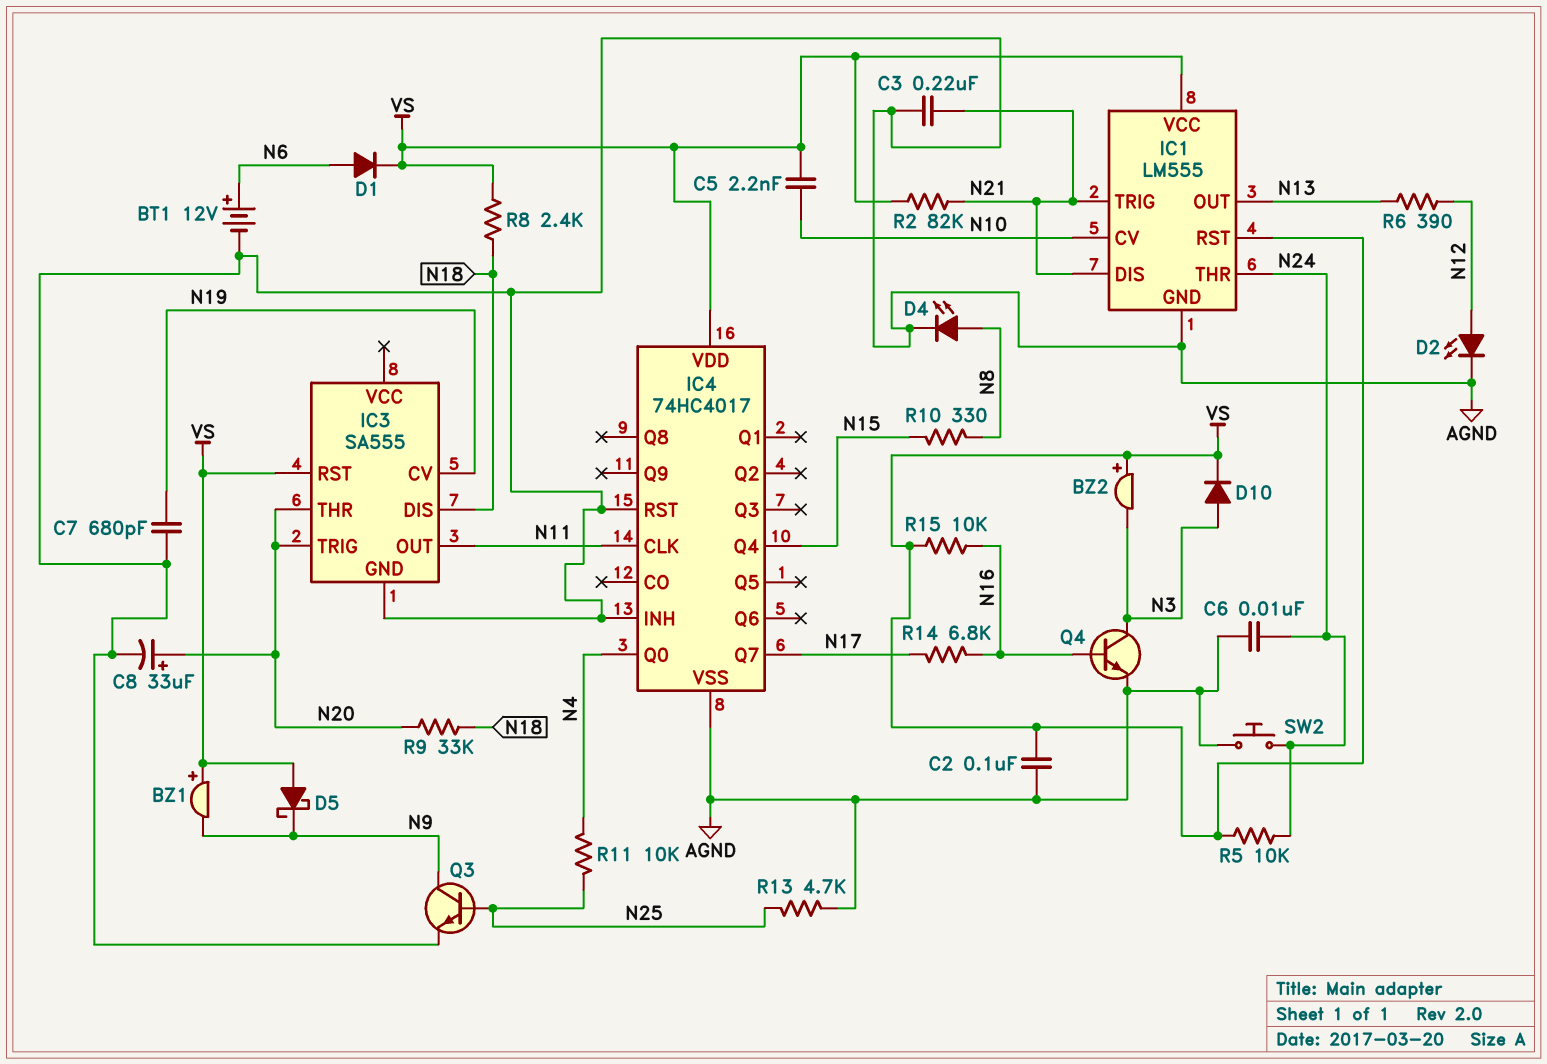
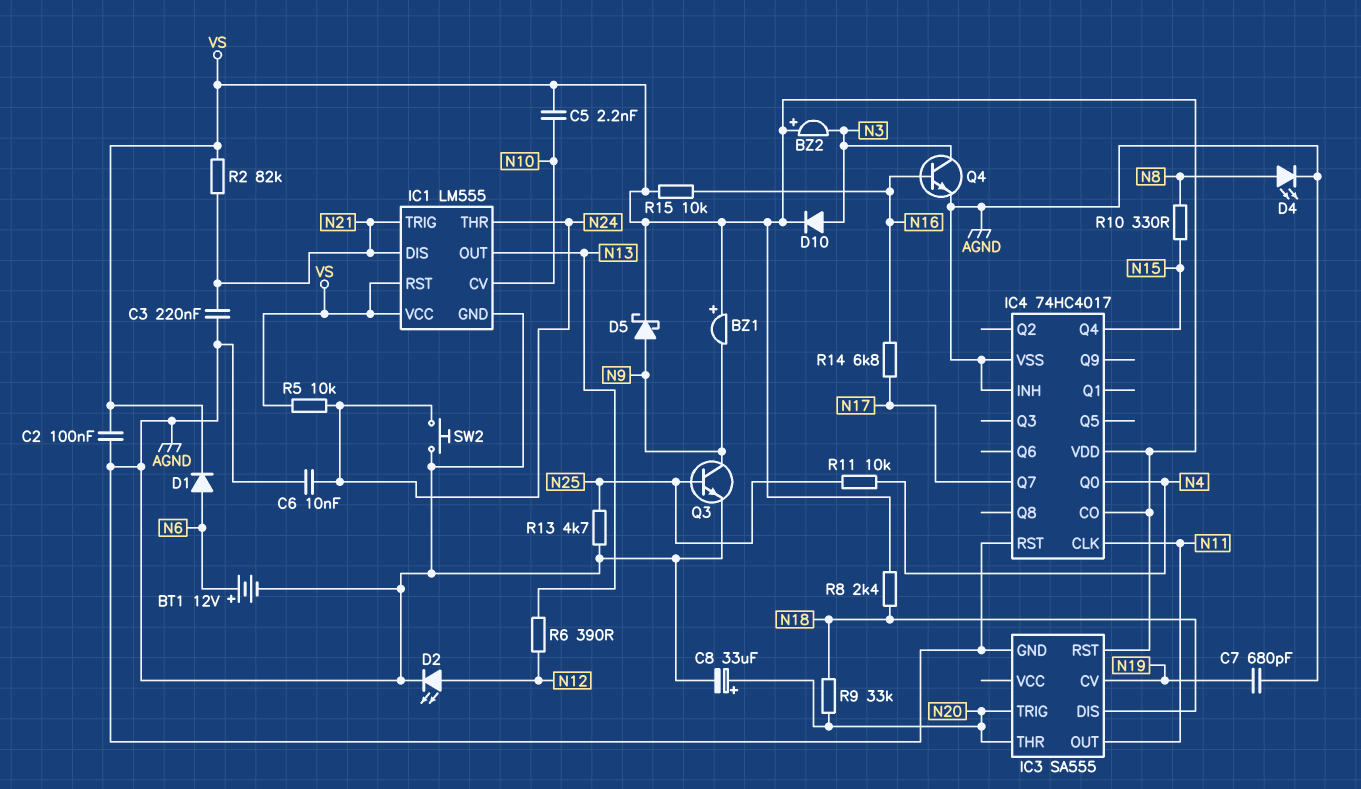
D5: schottky (A VS, K N9) -> schottky (A N9, K VS)
IC4 pin CO: none -> VS

